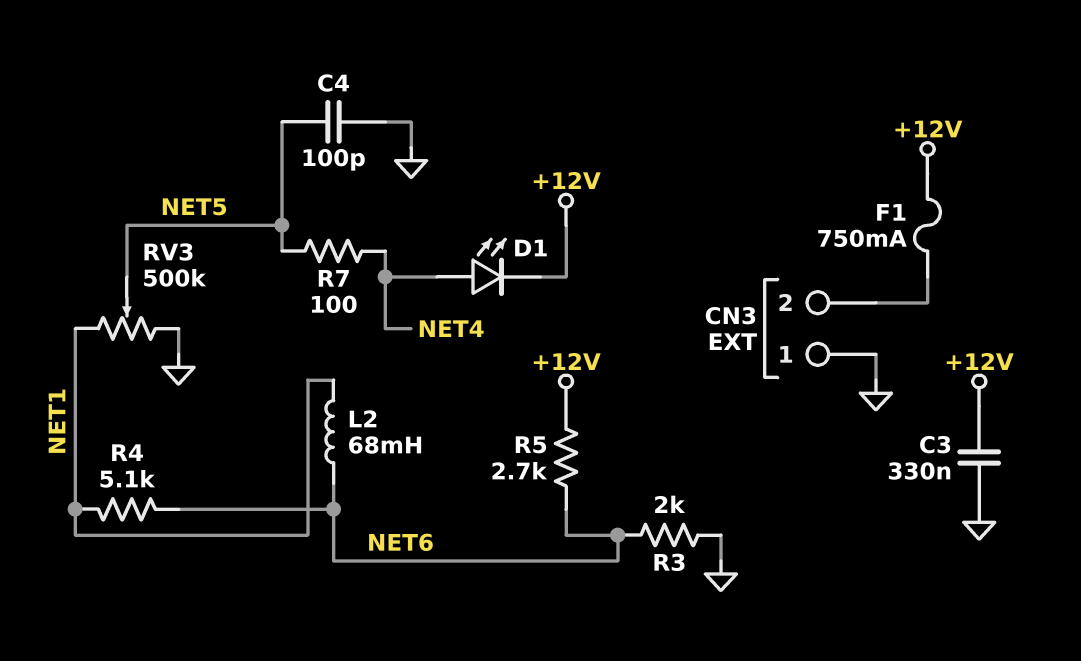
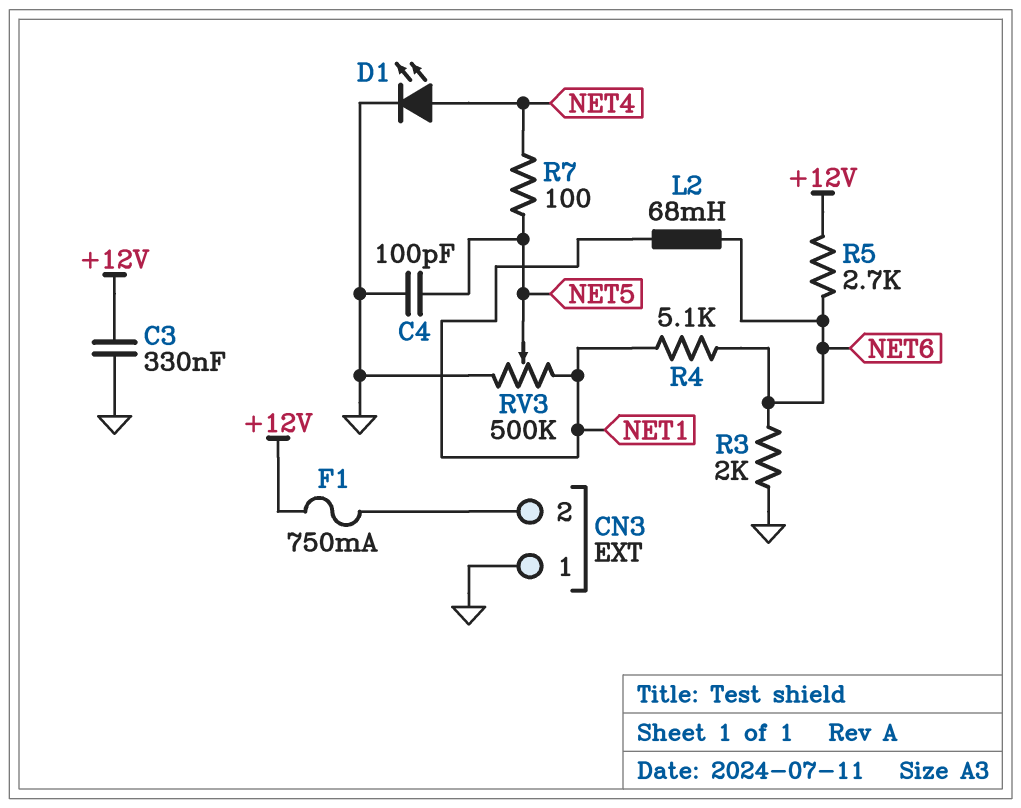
D1: LED (A NET4, K +12V) -> LED (A NET4, K GND)

